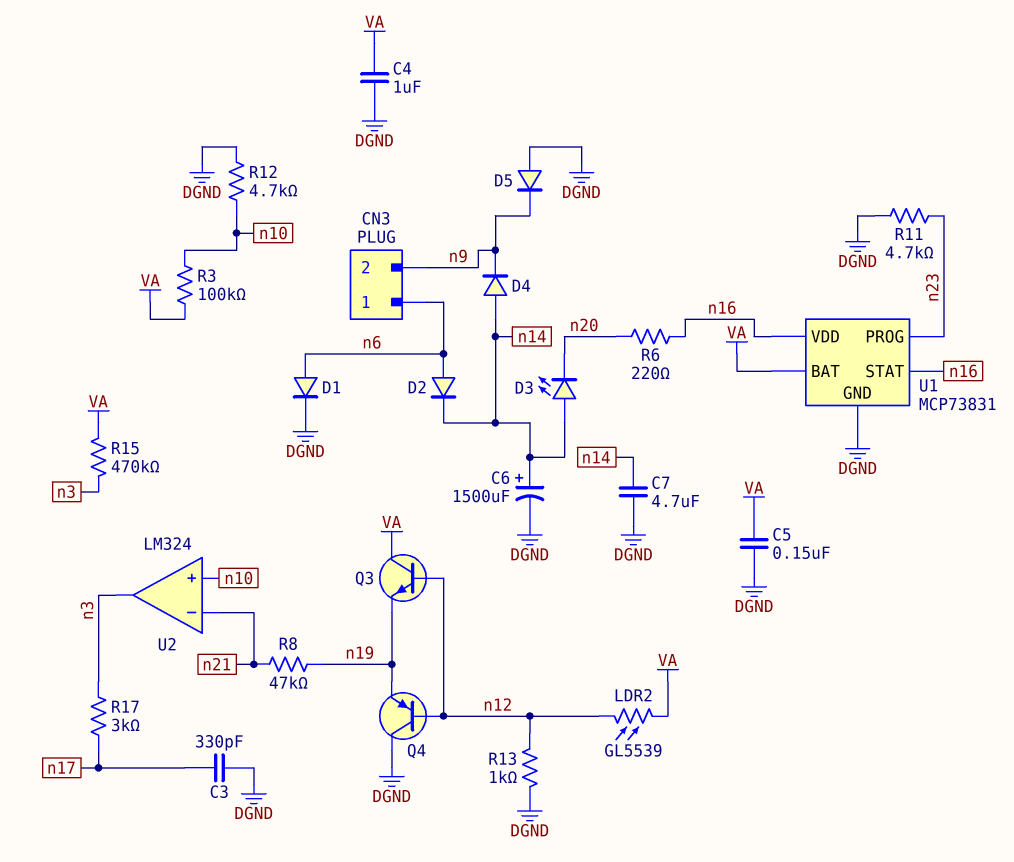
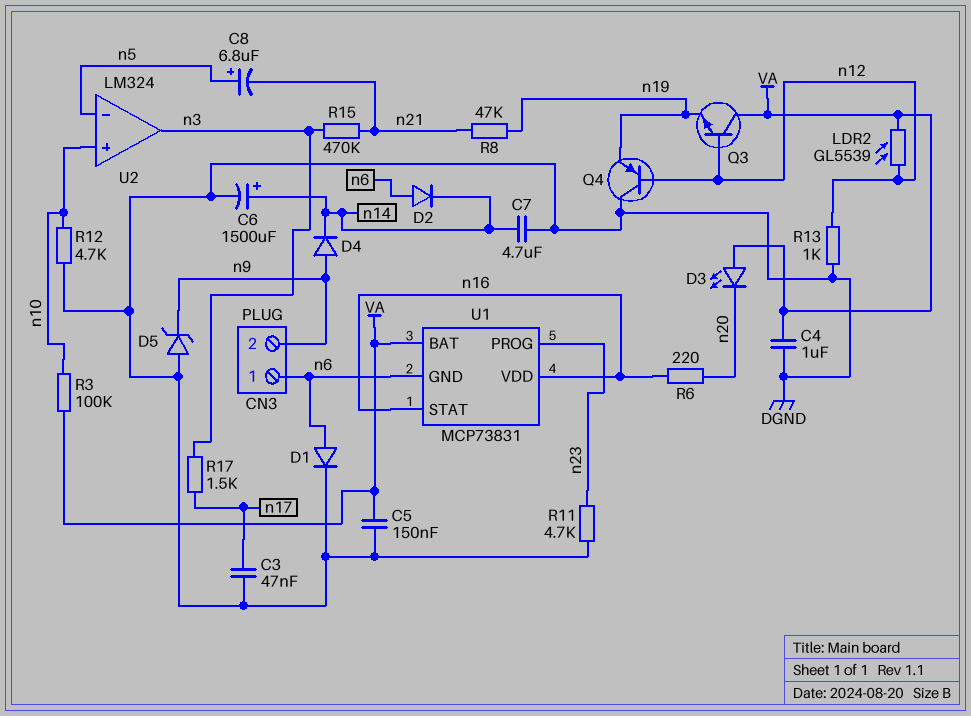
C3: 330pF (DGND, n17) -> 47nF (DGND, n17)
C8: none -> 6.8uF (plus n5, minus n21)
D3: LED (A n14, K n20) -> LED (A VA, K n20)
D4: diode (A n14, K n9) -> diode (A n9, K n14)
D5: diode (A DGND, K n9) -> zener (A DGND, K n9)
R15: 470k (VA, n3) -> 470k (n3, n21)
R17: 3k (n3, n17) -> 1.5k (n3, n17)
U1 pin GND: DGND -> n6
U2 pin in-: n21 -> n5

